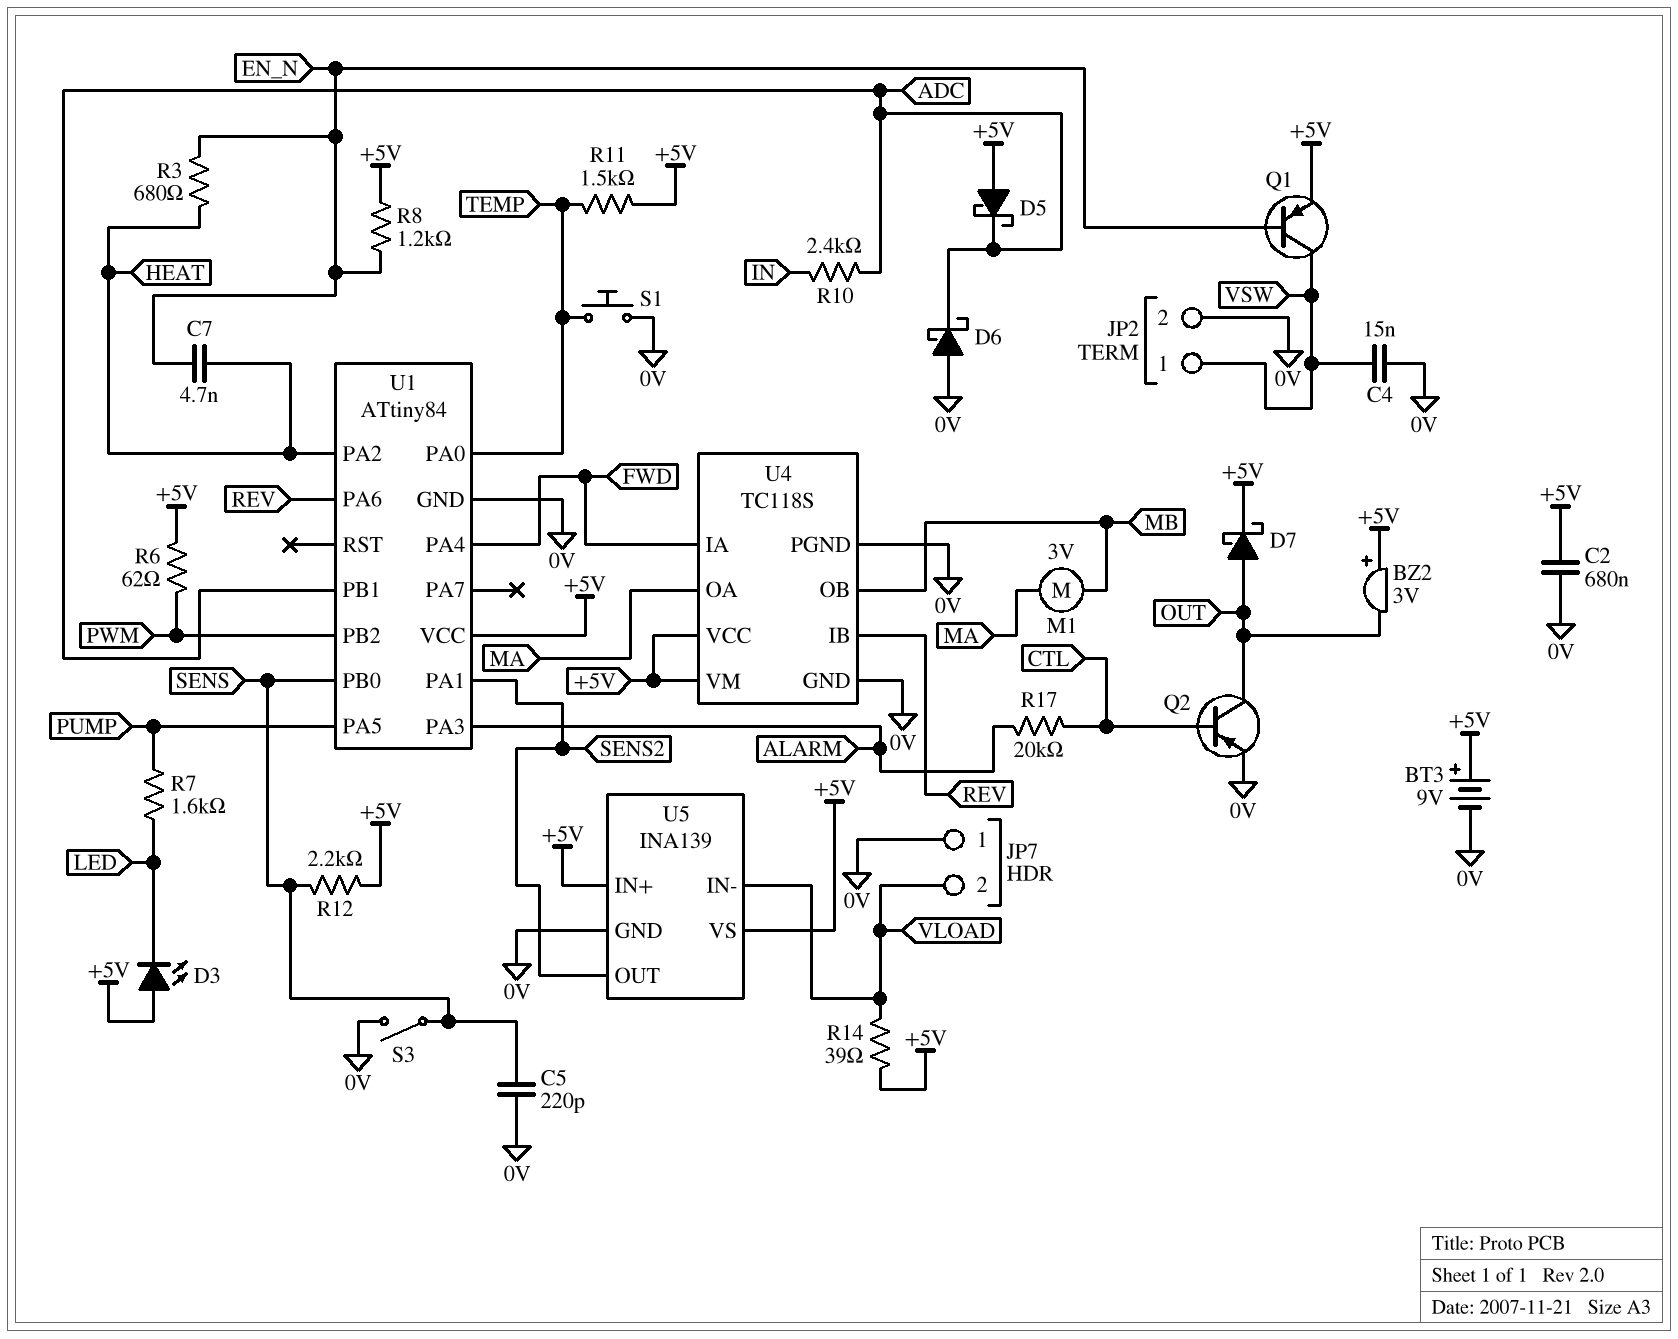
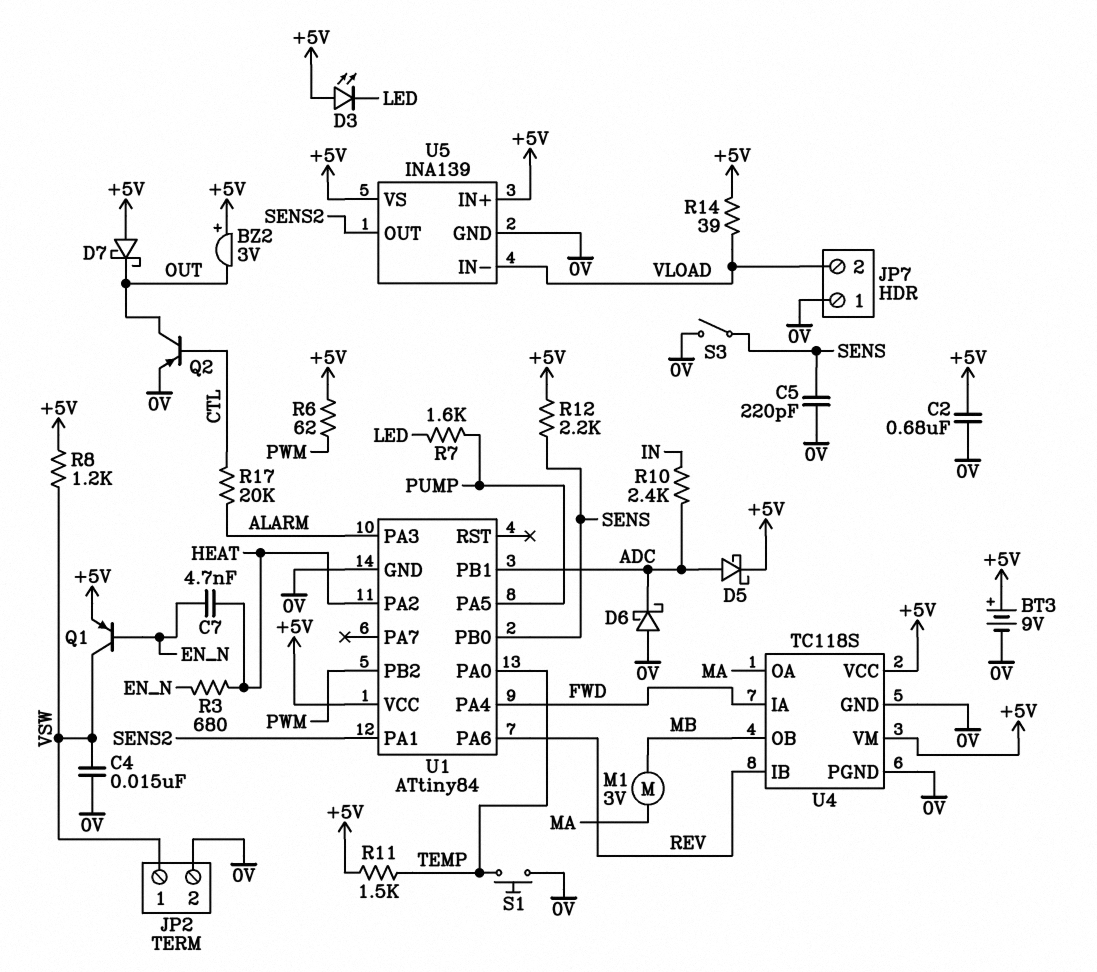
D5: schottky (A +5V, K ADC) -> schottky (A ADC, K +5V)
D7: schottky (A OUT, K +5V) -> schottky (A +5V, K OUT)
R8: 1.2k (+5V, EN_N) -> 1.2k (+5V, VSW)

